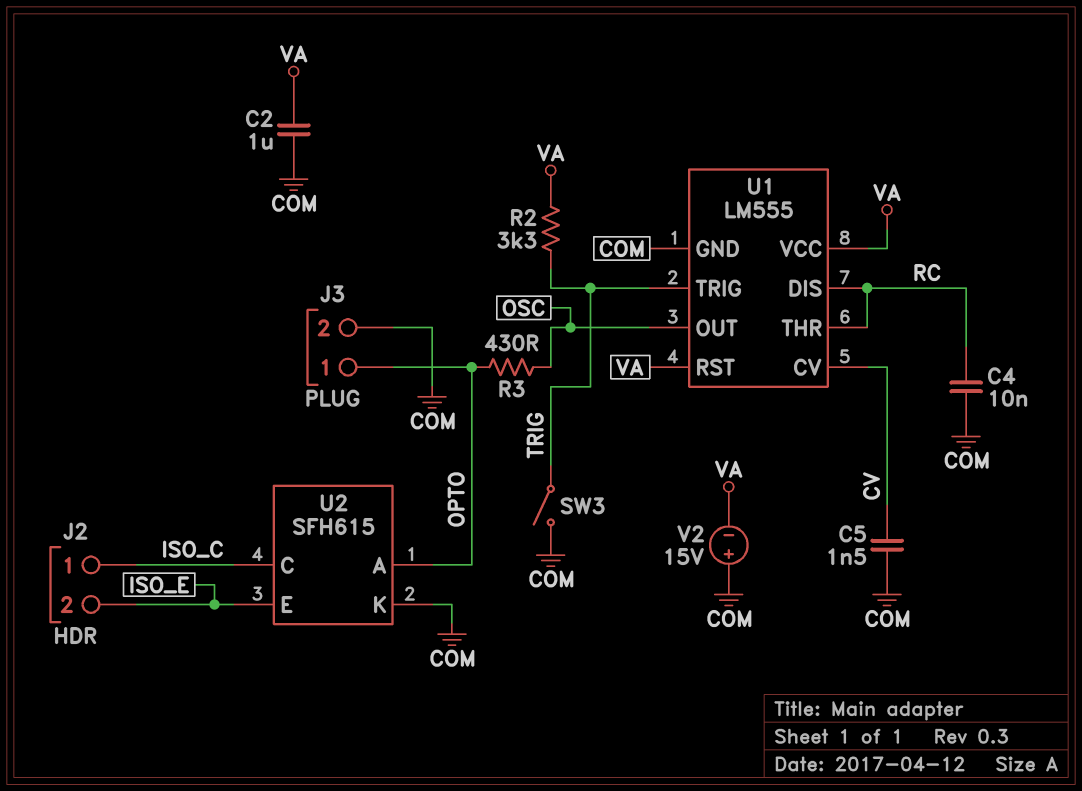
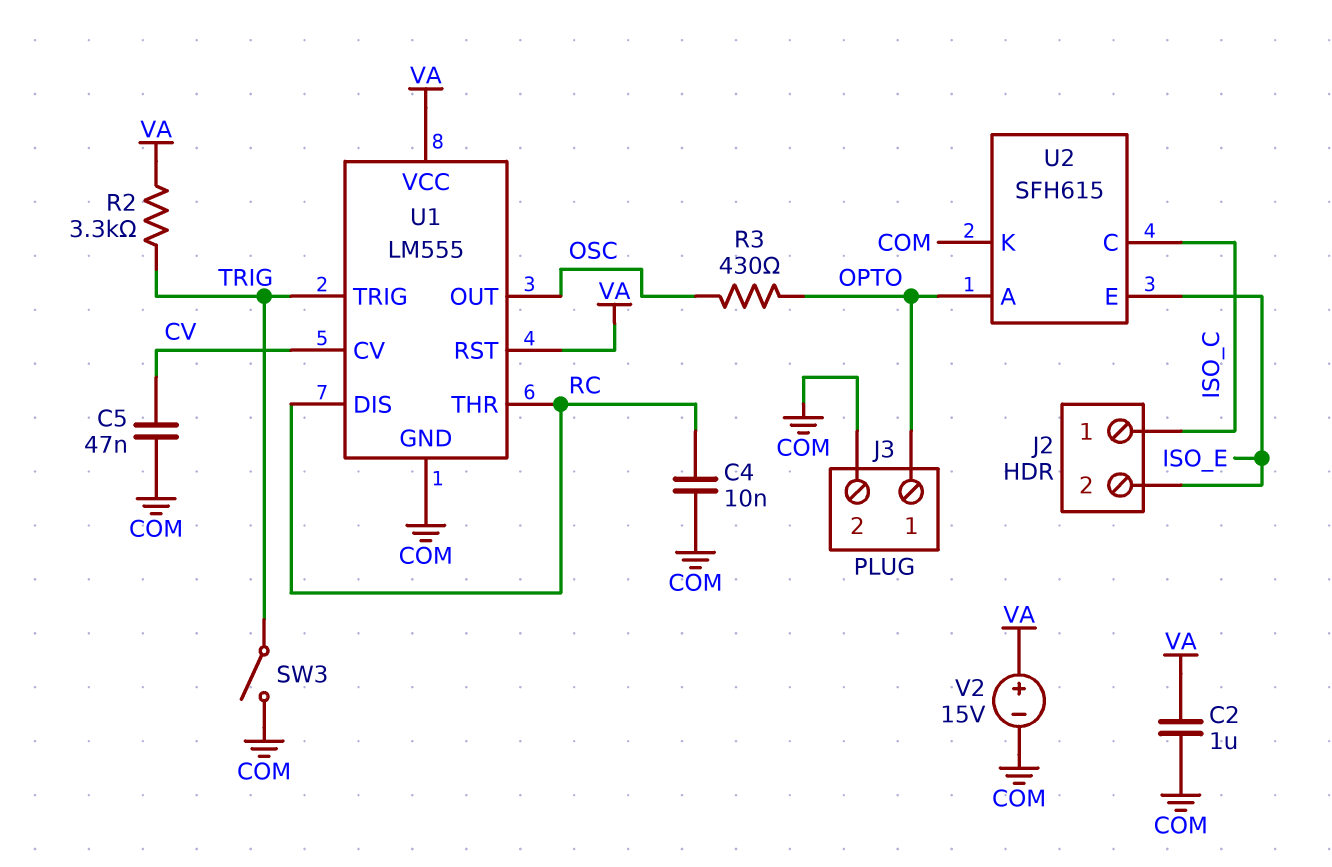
C5: 1.5nF (COM, CV) -> 47nF (COM, CV)
V2: 15V (plus COM, minus VA) -> 15V (plus VA, minus COM)

